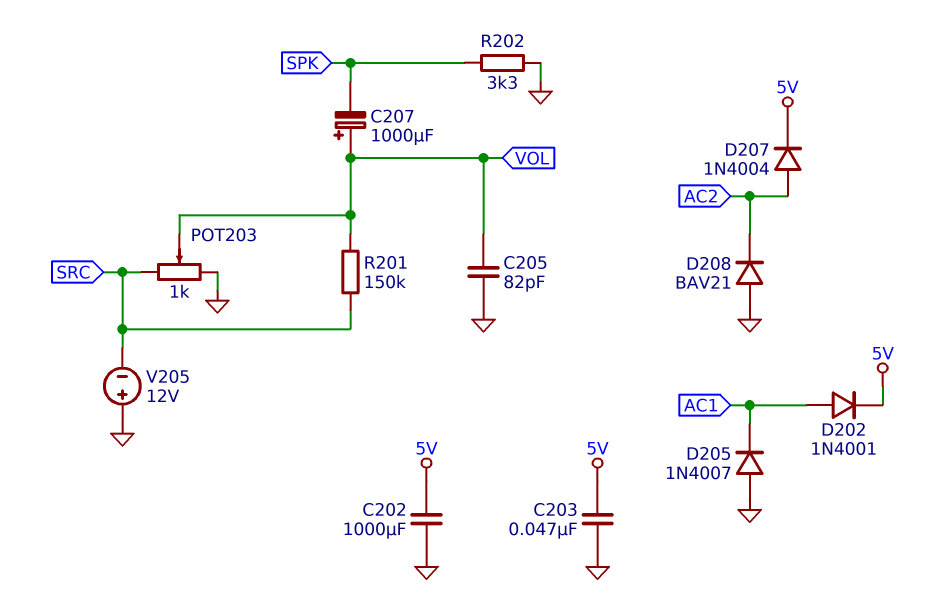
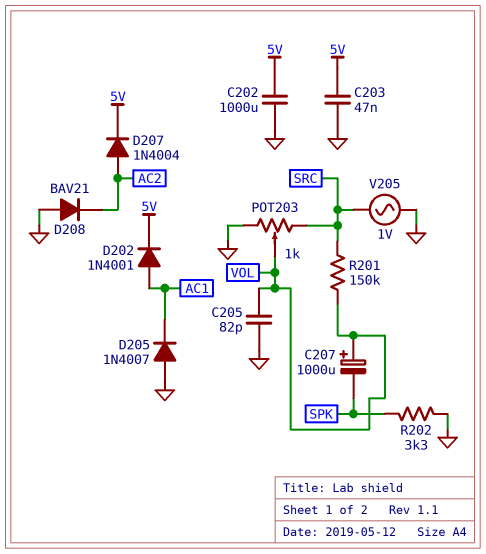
V205: 12V (plus GND, minus SRC) -> AC 1V (GND, SRC)

